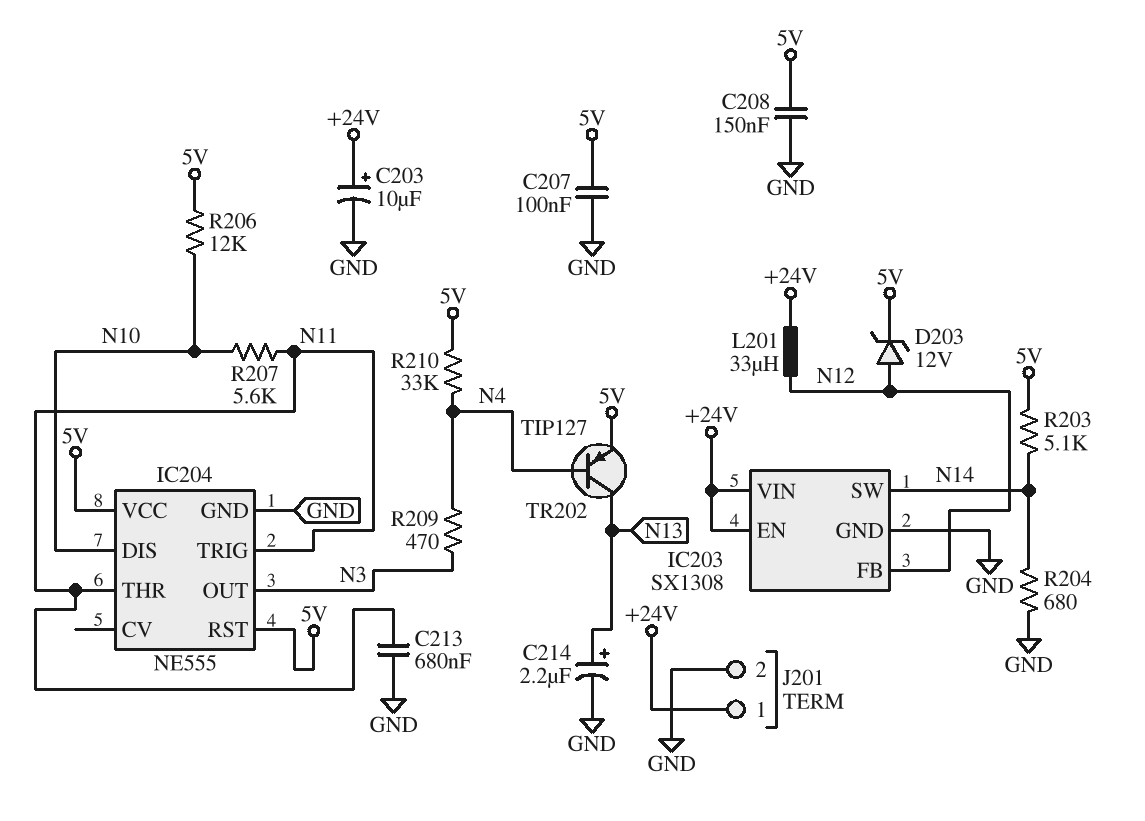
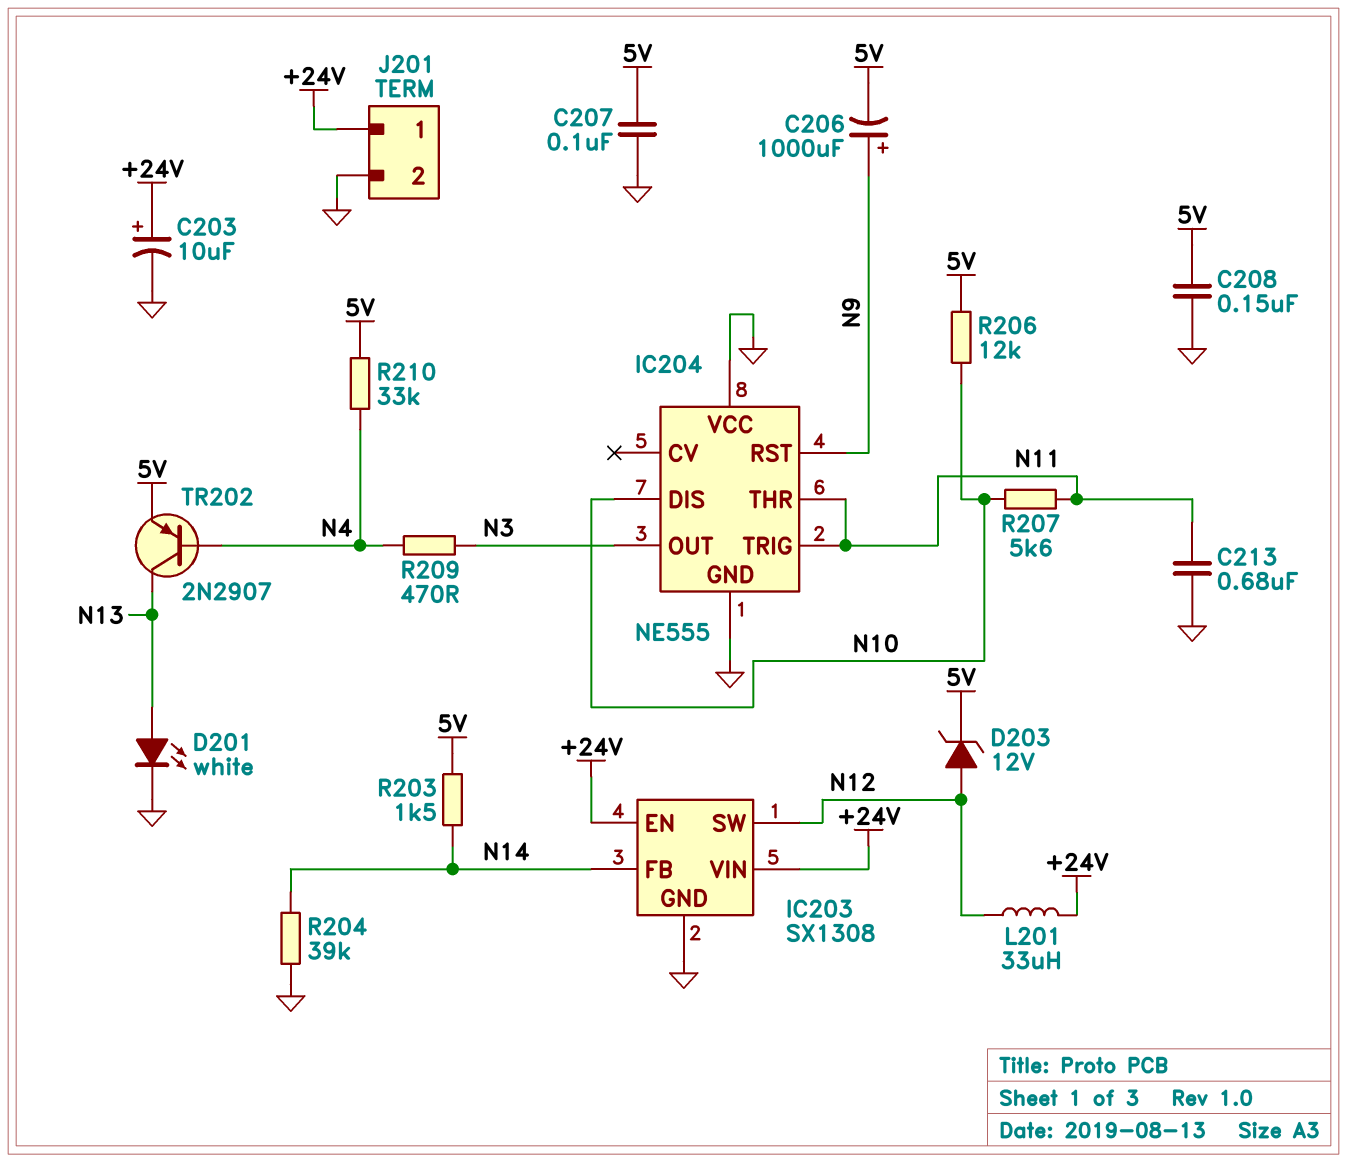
C206: none -> 1000uF (plus N9, minus 5V)
C214: 2.2uF (plus N13, minus GND) -> none
D201: none -> LED white (A N13, K GND)
IC203 pin FB: N12 -> N14
IC203 pin SW: N14 -> N12
IC204 pin RST: 5V -> N9
IC204 pin VCC: 5V -> GND
R203: 5.1k (5V, N14) -> 1.5k (5V, N14)
R204: 680 (GND, N14) -> 39k (GND, N14)
TR202: PNP TIP127 (B N4, C N13, E 5V) -> PNP 2N2907 (B N4, C N13, E 5V)

